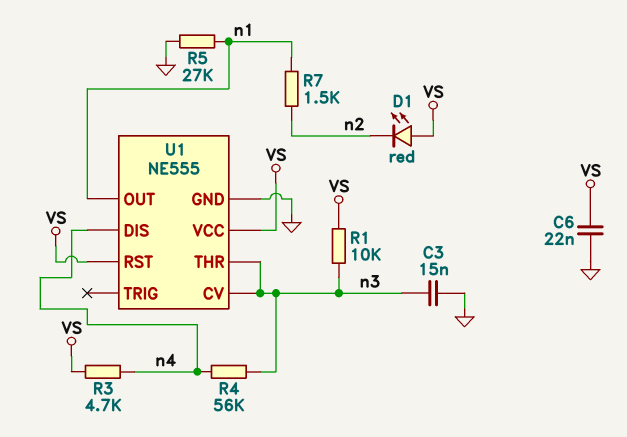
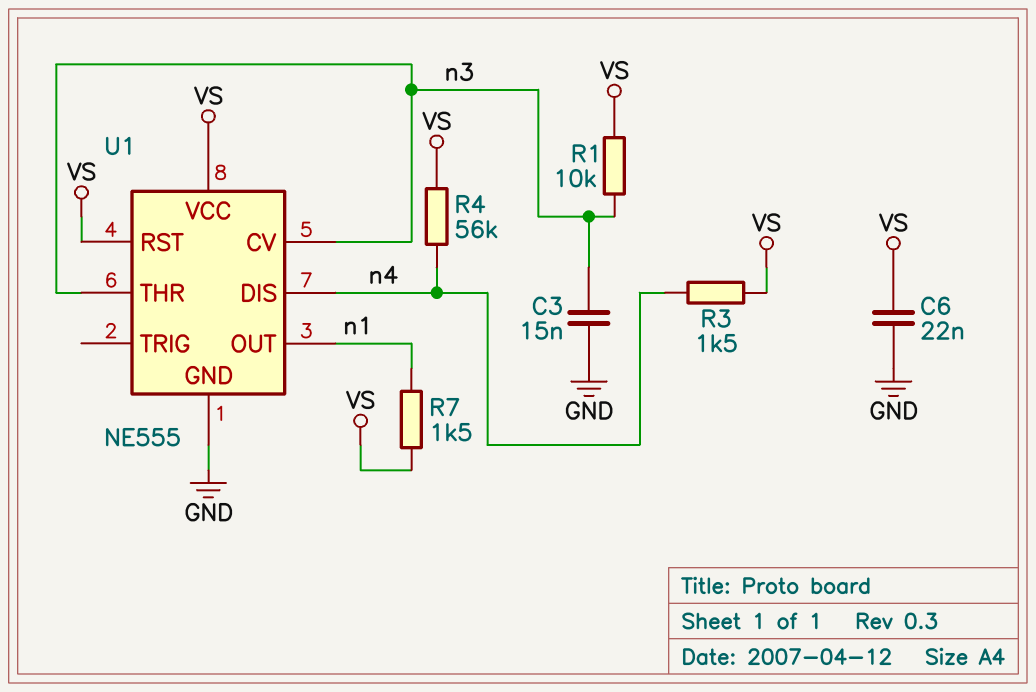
D1: LED red (A VS, K n2) -> none
R3: 4.7k (VS, n4) -> 1.5k (VS, n4)
R4: 56k (n3, n4) -> 56k (VS, n4)
R5: 27k (GND, n1) -> none
R7: 1.5k (n1, n2) -> 1.5k (VS, n1)

